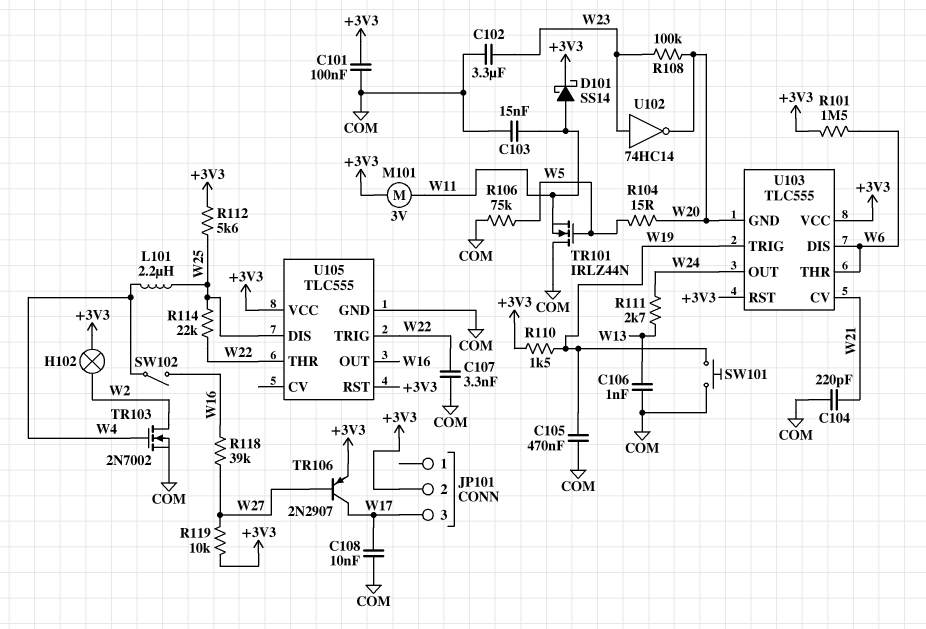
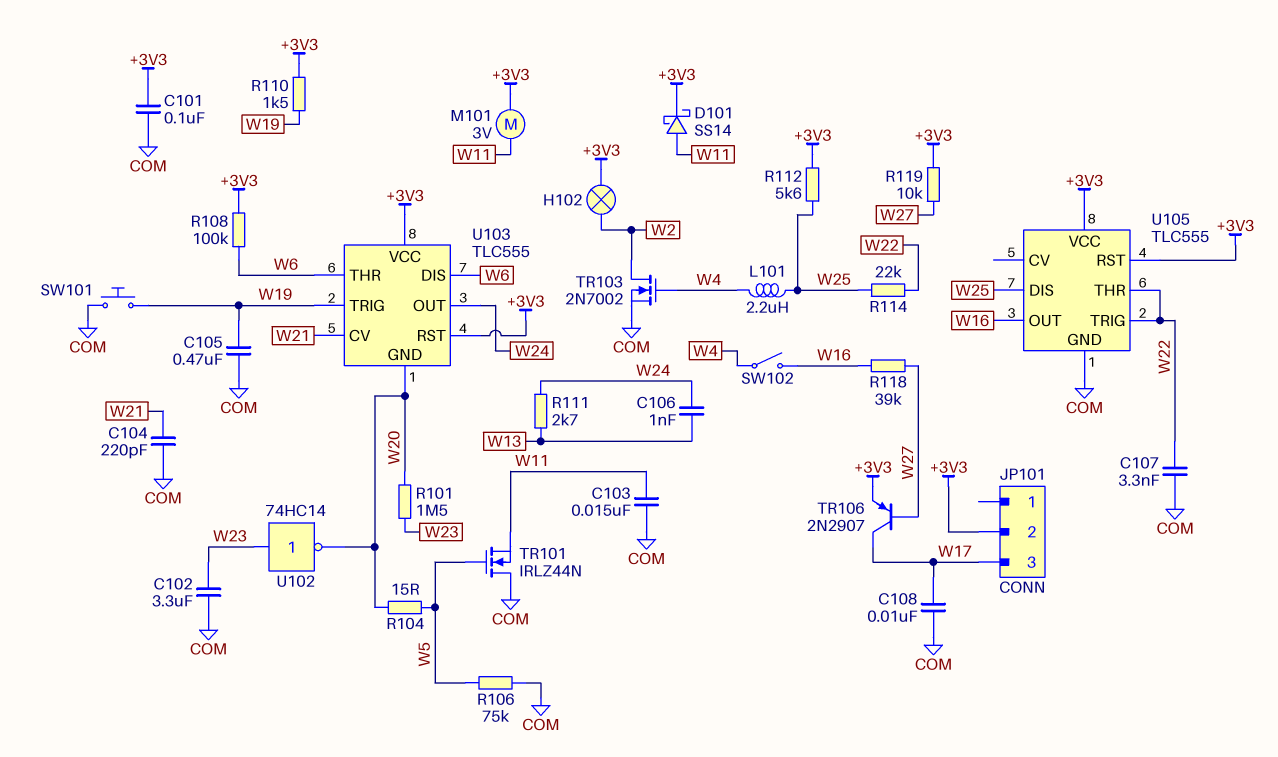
C106: 1nF (COM, W13) -> 1nF (W13, W24)
R101: 1.5M (+3V3, W6) -> 1.5M (W20, W23)
R108: 100k (W20, W23) -> 100k (+3V3, W6)

